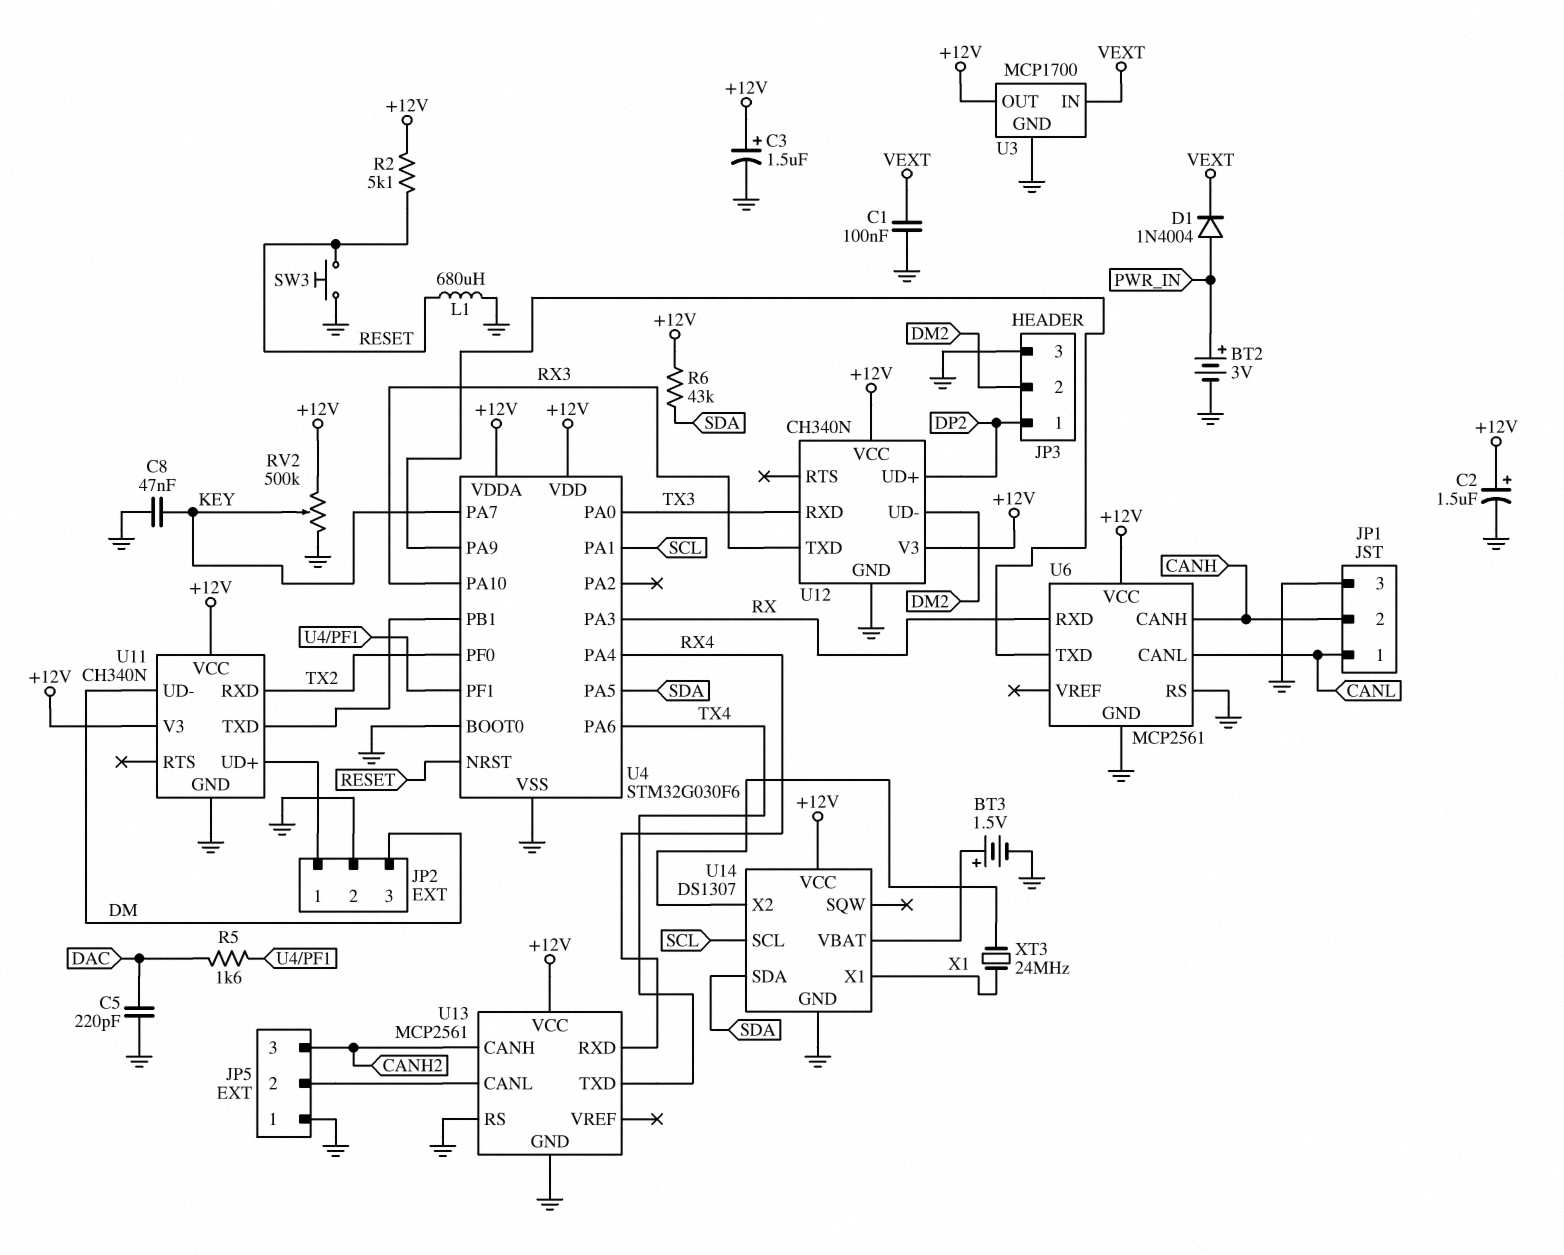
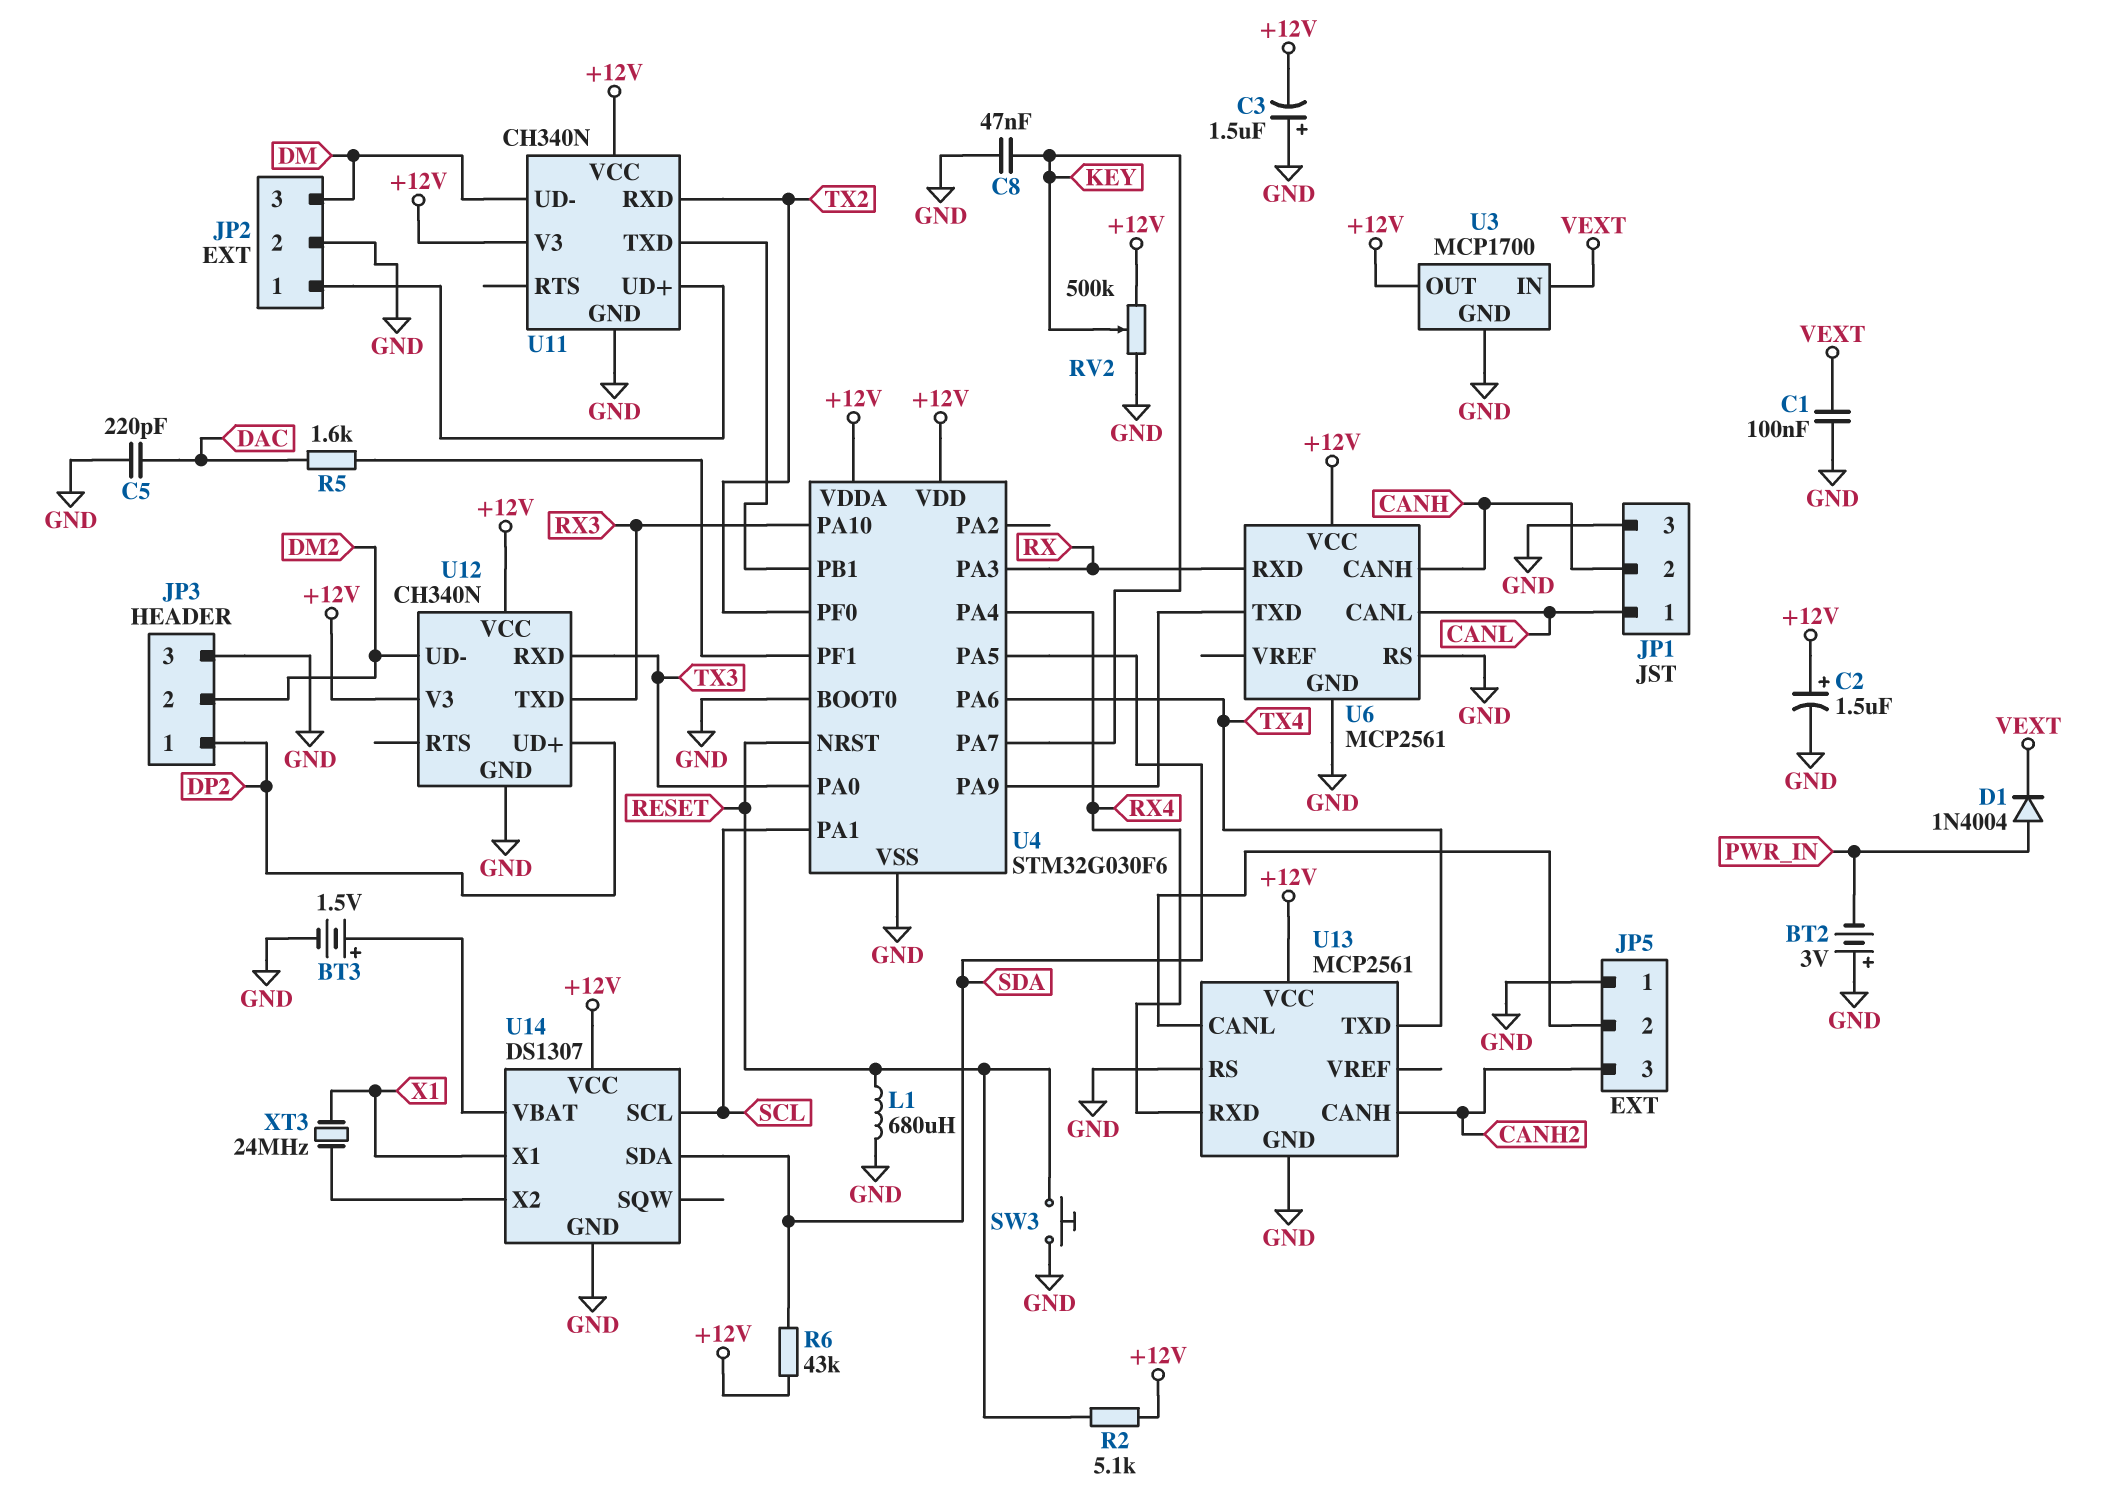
BT2: 3V (plus PWR_IN, minus GND) -> 3V (plus GND, minus PWR_IN)
C3: 1.5uF (plus +12V, minus GND) -> 1.5uF (plus GND, minus +12V)

